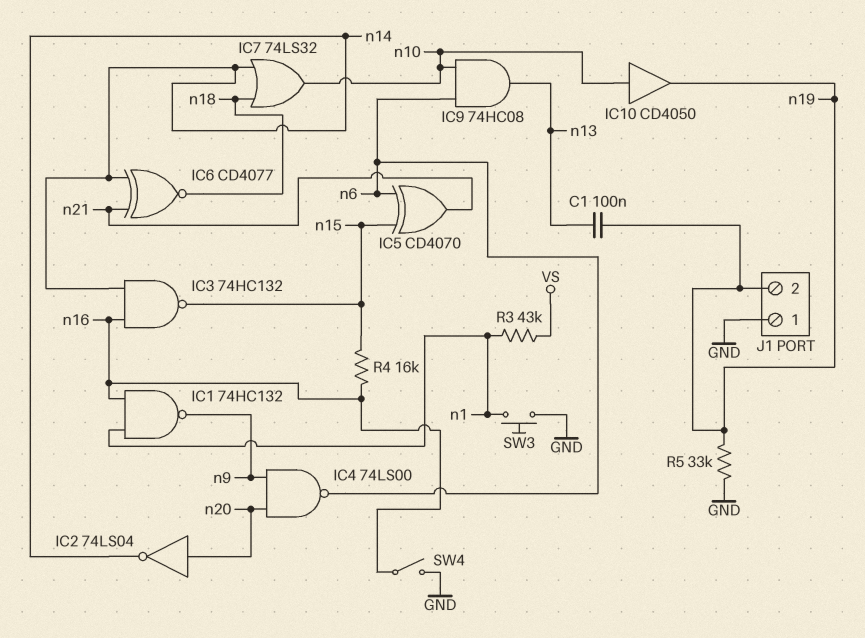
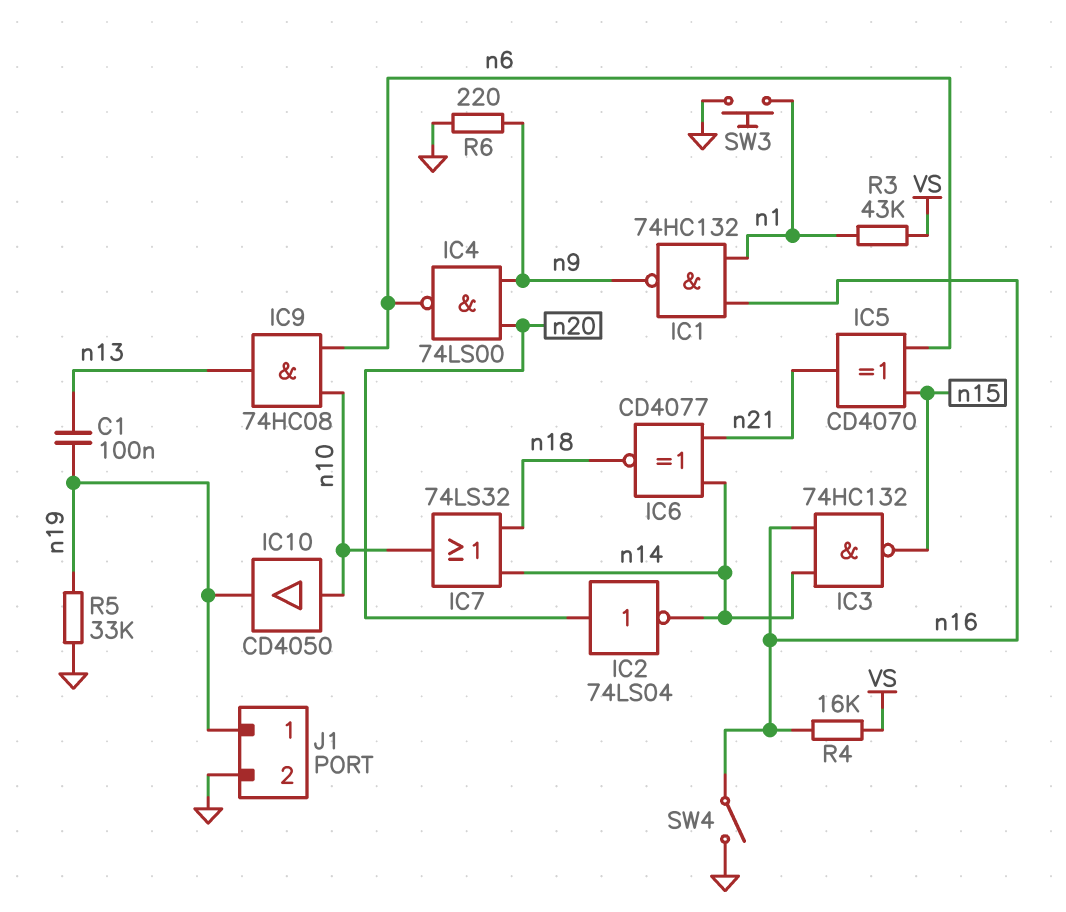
J1 pin 1: GND -> n19
J1 pin 2: n19 -> GND
R4: 16k (n15, n16) -> 16k (VS, n16)
R6: none -> 220 (GND, n9)

